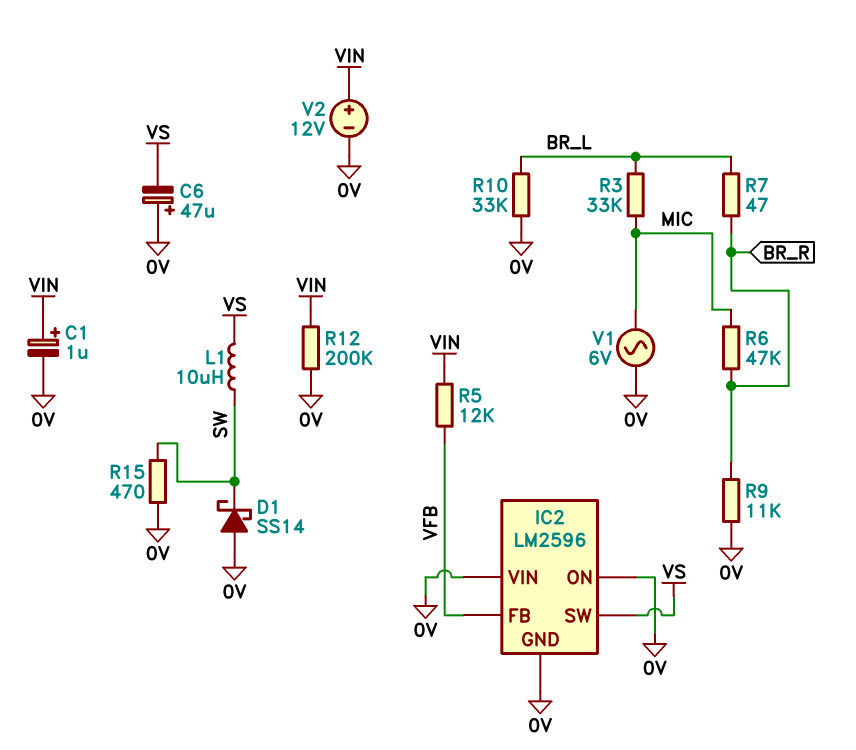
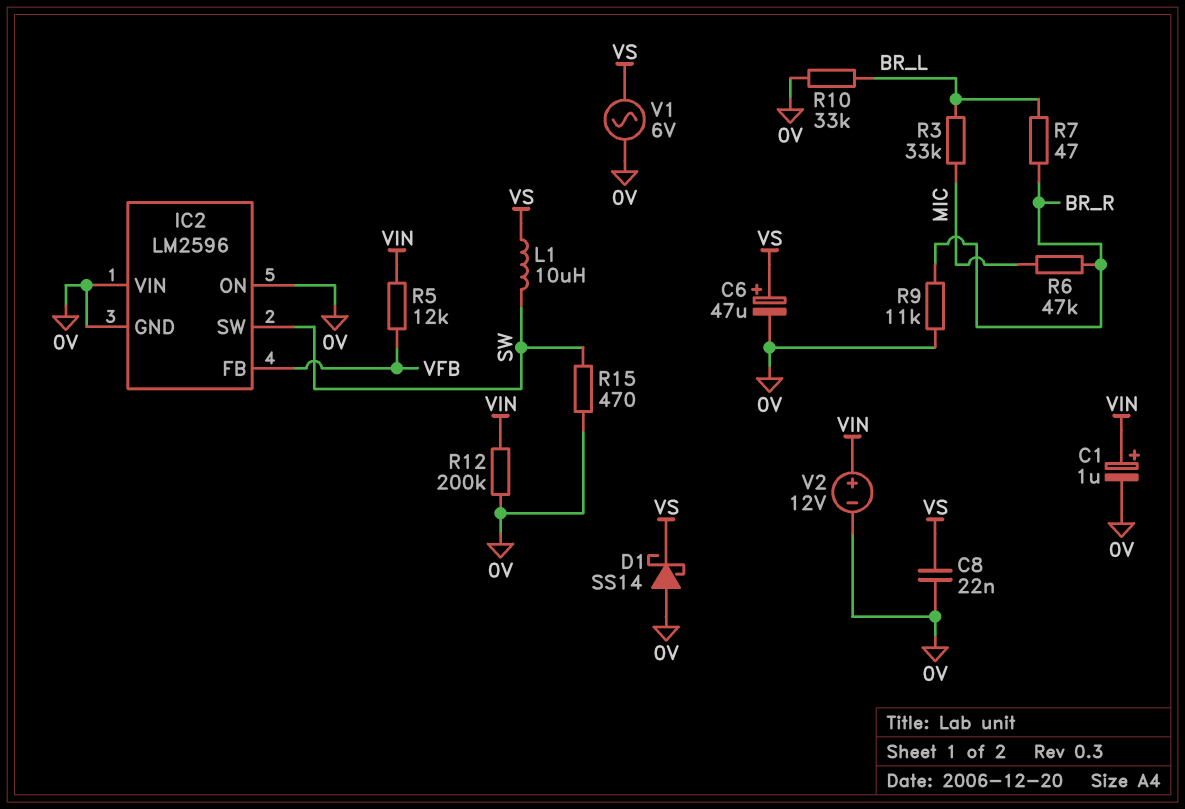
C6: 47uF (plus 0V, minus VS) -> 47uF (plus VS, minus 0V)
C8: none -> 22nF (0V, VS)
D1: schottky SS14 (A 0V, K SW) -> schottky SS14 (A 0V, K VS)
IC2 pin SW: VS -> SW
V1: AC 6V (0V, MIC) -> AC 6V (0V, VS)

